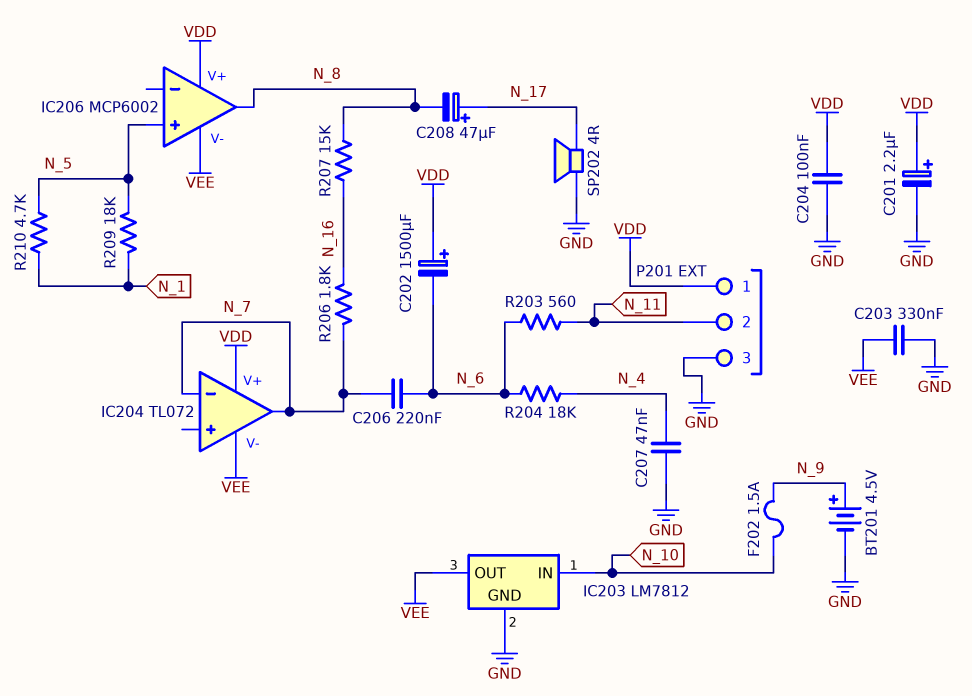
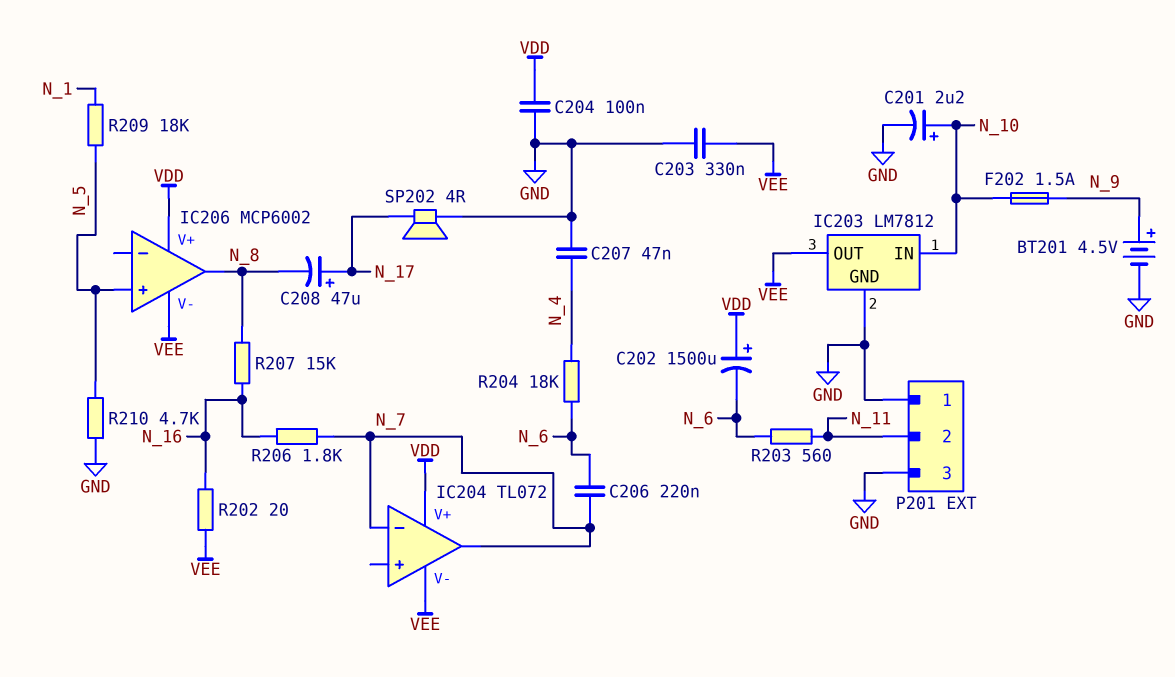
C201: 2.2uF (plus VDD, minus GND) -> 2.2uF (plus N_10, minus GND)
P201 pin 1: VDD -> GND
R202: none -> 20 (N_16, VEE)
R210: 4.7k (N_1, N_5) -> 4.7k (GND, N_5)

